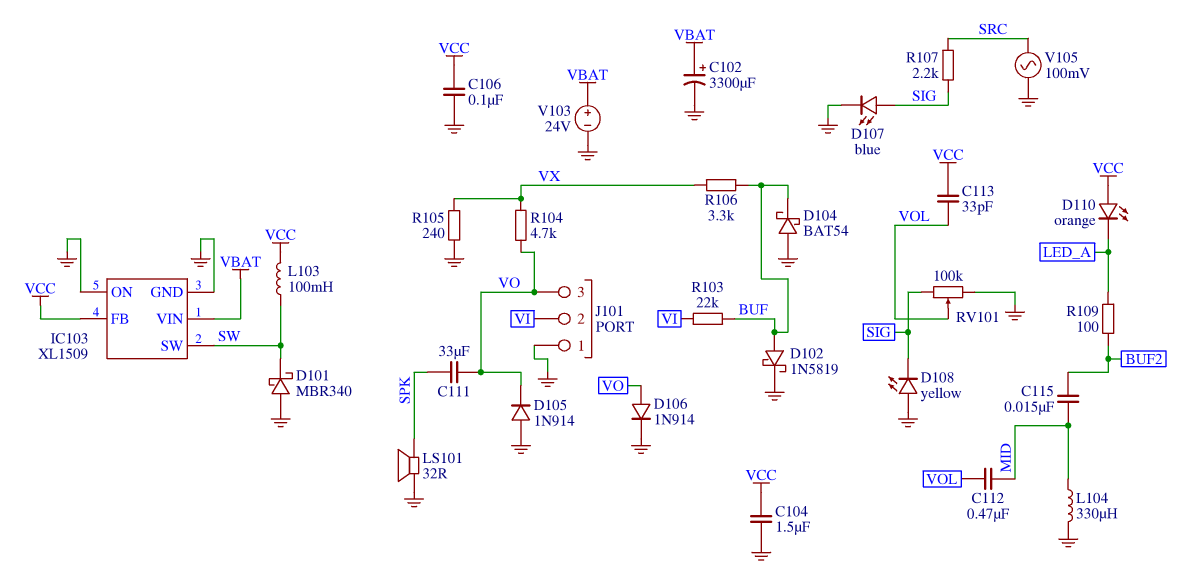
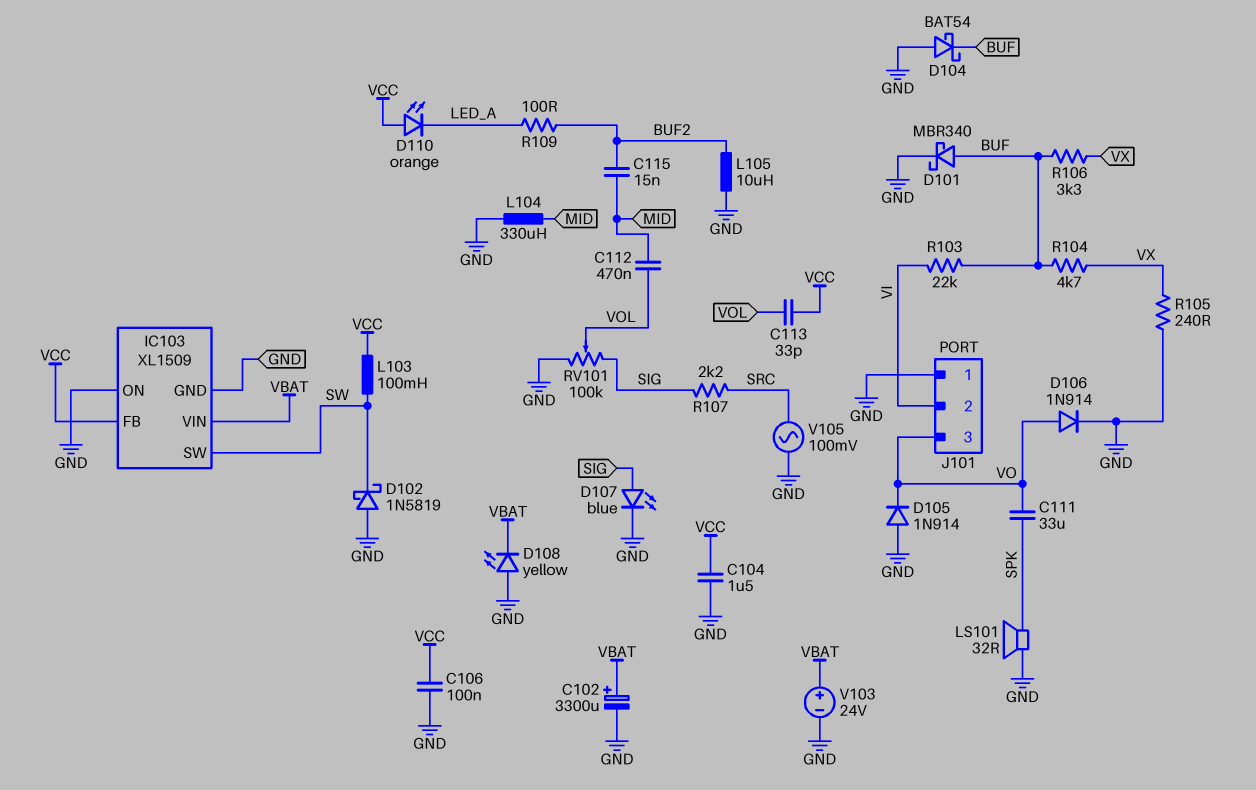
D101: schottky MBR340 (A GND, K SW) -> schottky MBR340 (A BUF, K GND)
D102: schottky 1N5819 (A BUF, K GND) -> schottky 1N5819 (A GND, K SW)
D108: LED yellow (A GND, K SIG) -> LED yellow (A GND, K VBAT)
L105: none -> 10uH (BUF2, GND)
R104: 4.7k (VO, VX) -> 4.7k (BUF, VX)

